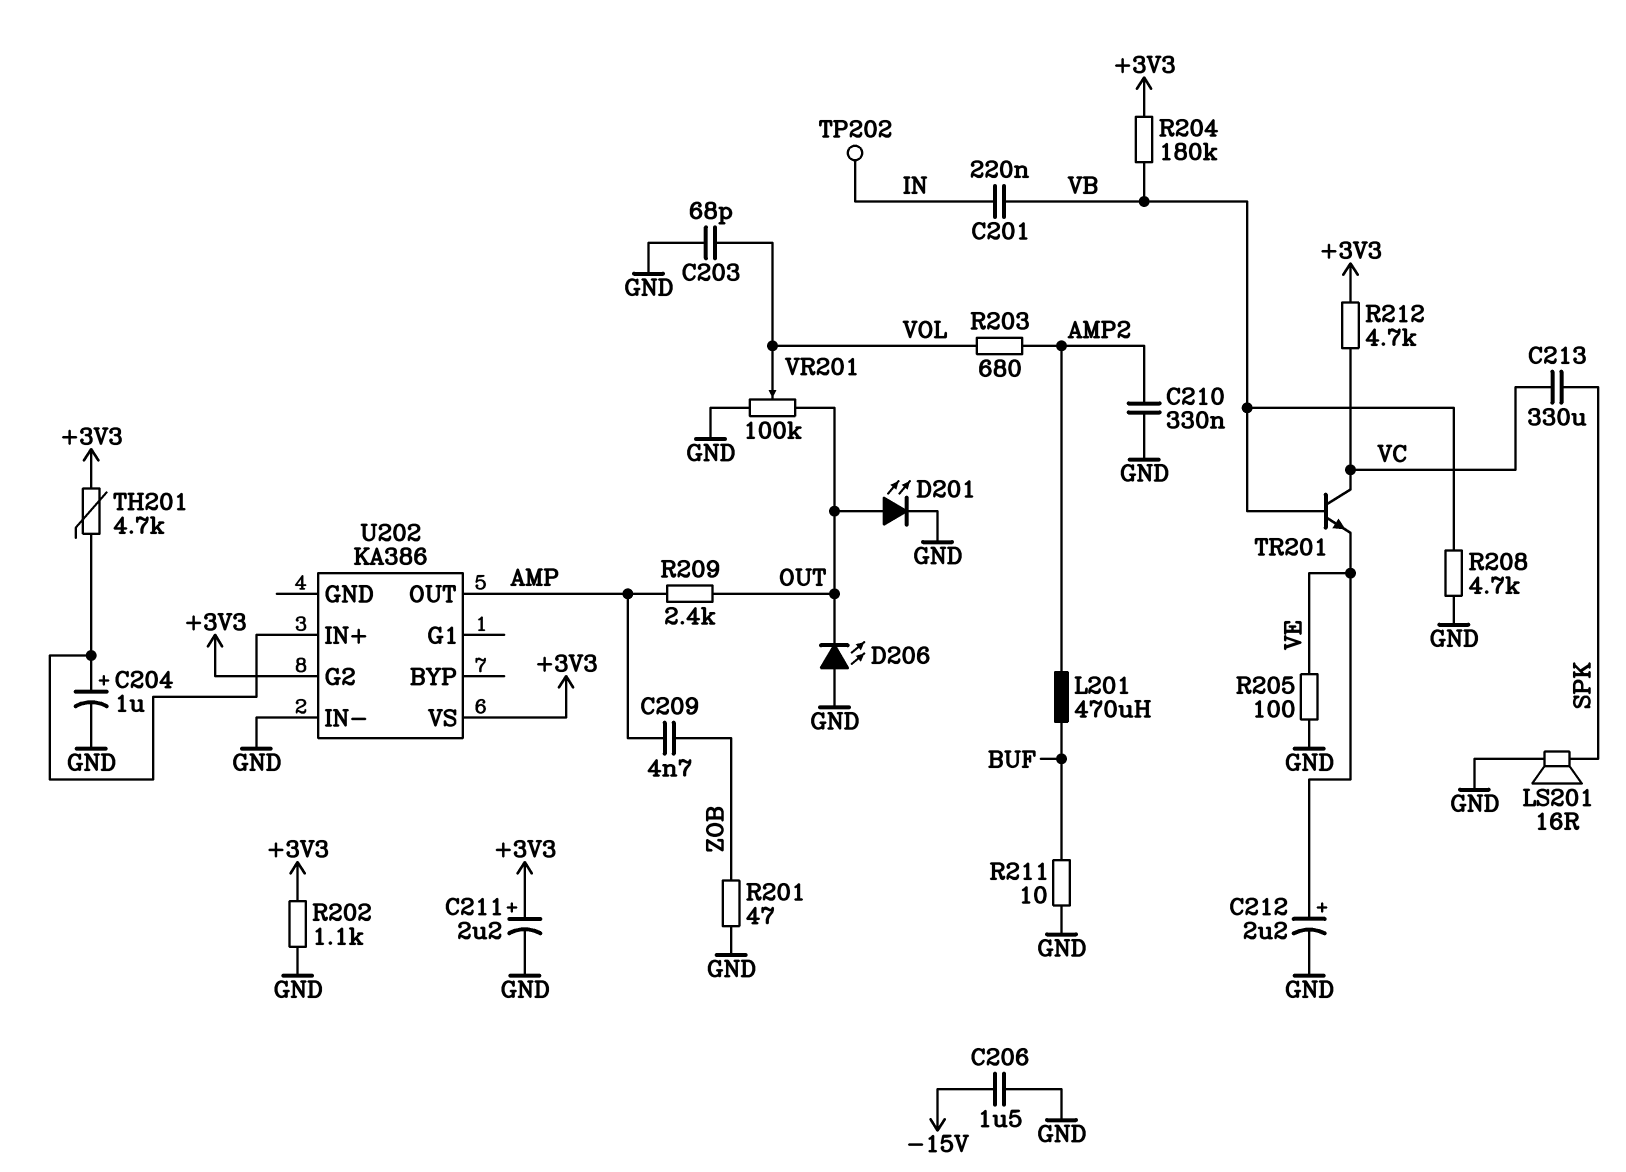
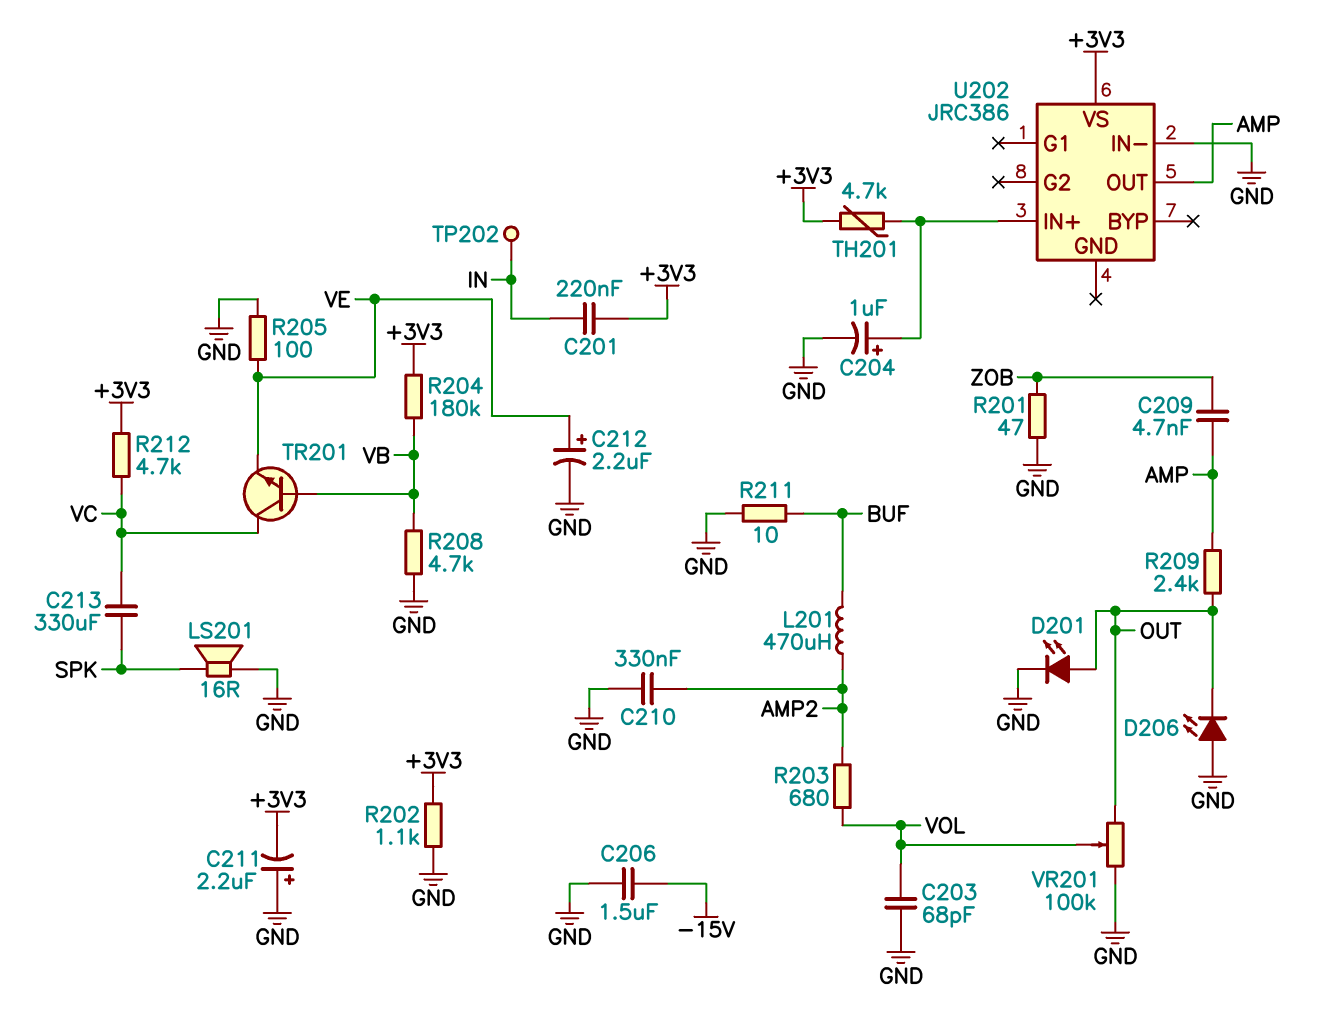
C201: 220nF (IN, VB) -> 220nF (+3V3, IN)
C211: 2.2uF (plus +3V3, minus GND) -> 2.2uF (plus GND, minus +3V3)
U202: KA386 -> JRC386
U202 pin G2: +3V3 -> none

